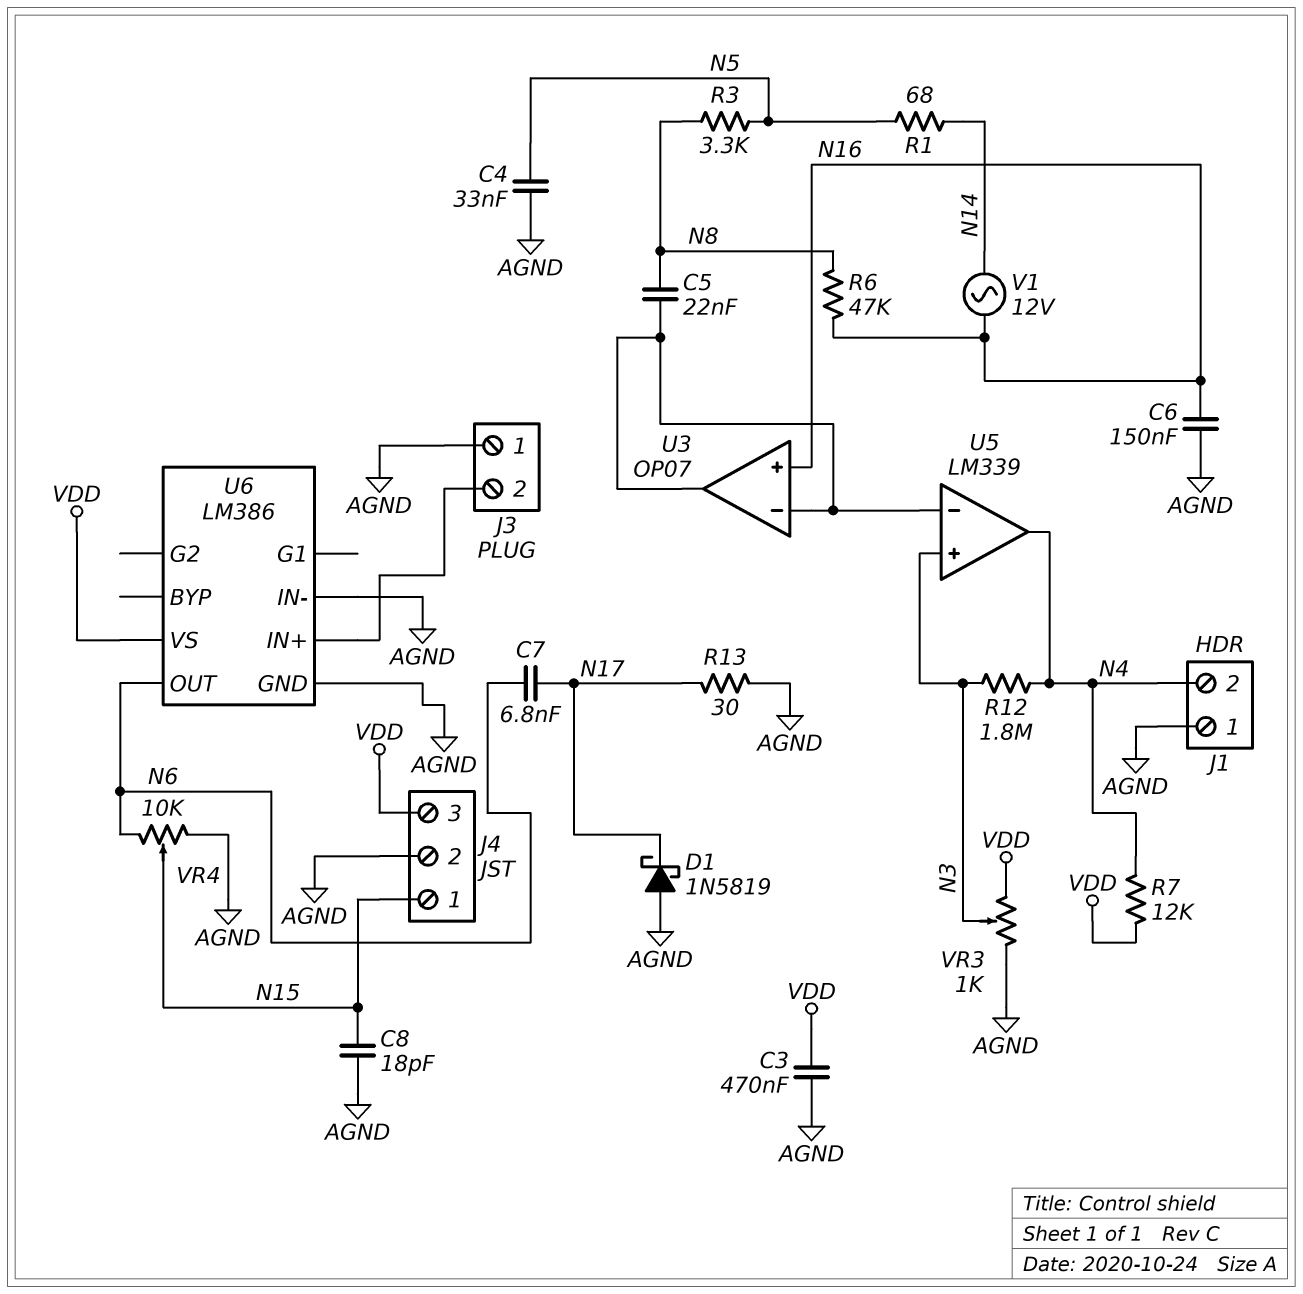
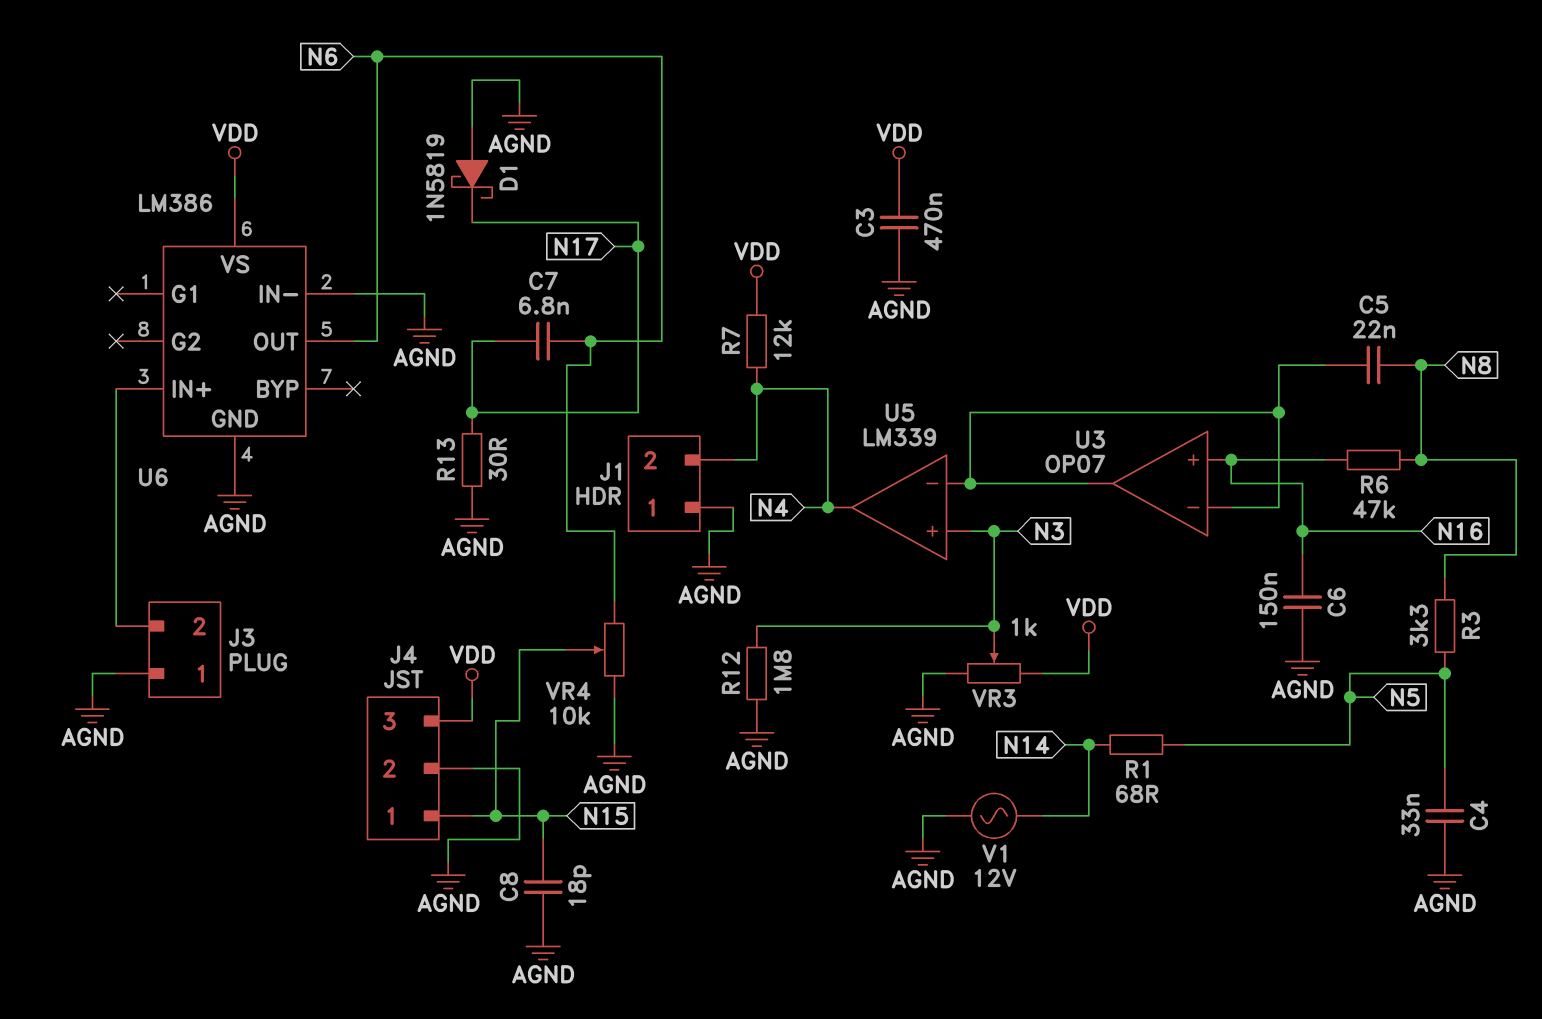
R12: 1.8M (N3, N4) -> 1.8M (AGND, N3)
V1: AC 12V (N14, N16) -> AC 12V (AGND, N14)

